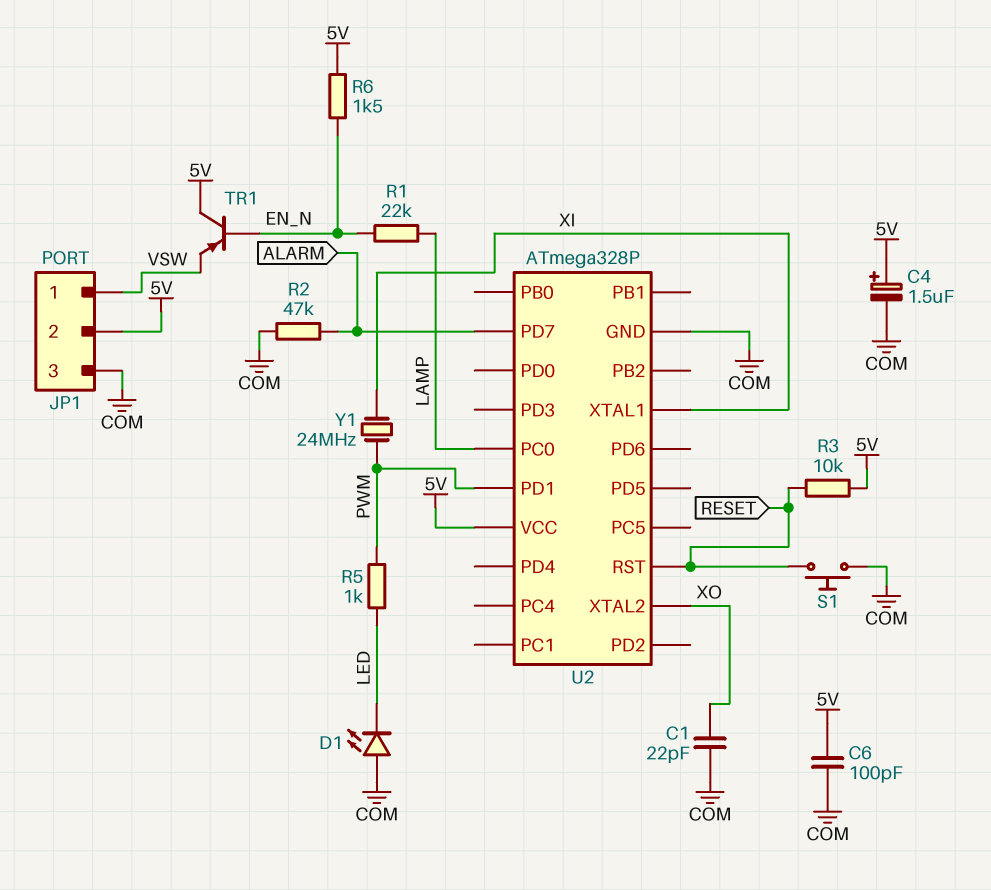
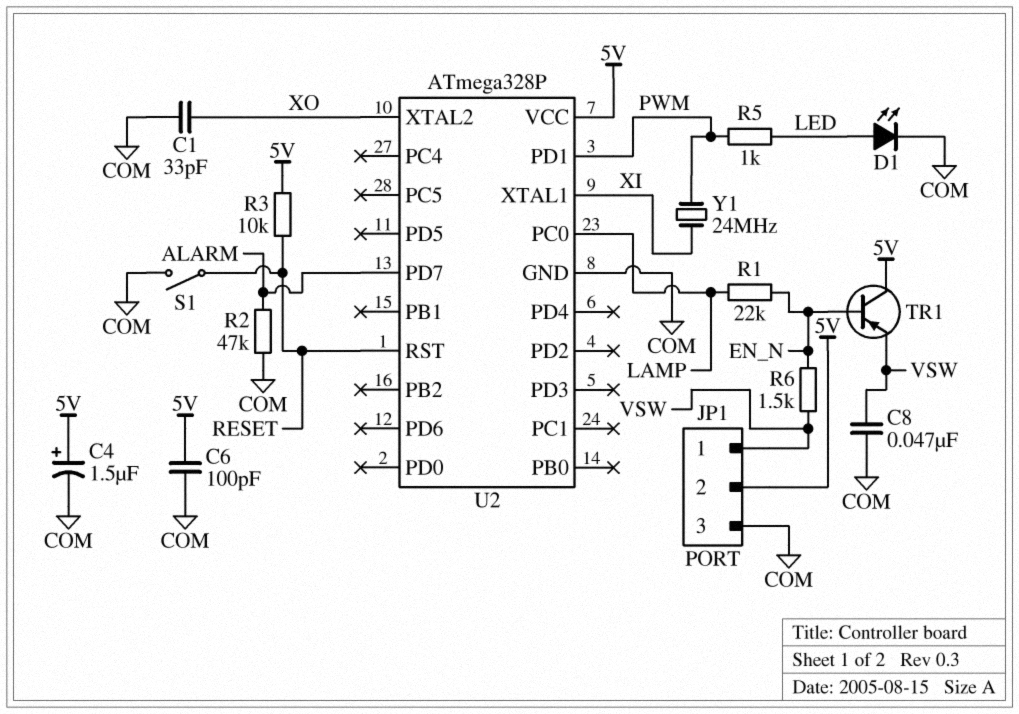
C1: 22pF (COM, XO) -> 33pF (COM, XO)
C8: none -> 47nF (COM, VSW)
D1: LED (A COM, K LED) -> LED (A LED, K COM)
R6: 1.5k (5V, EN_N) -> 1.5k (EN_N, VSW)
S1: button (COM, RESET) -> switch (COM, RESET)

